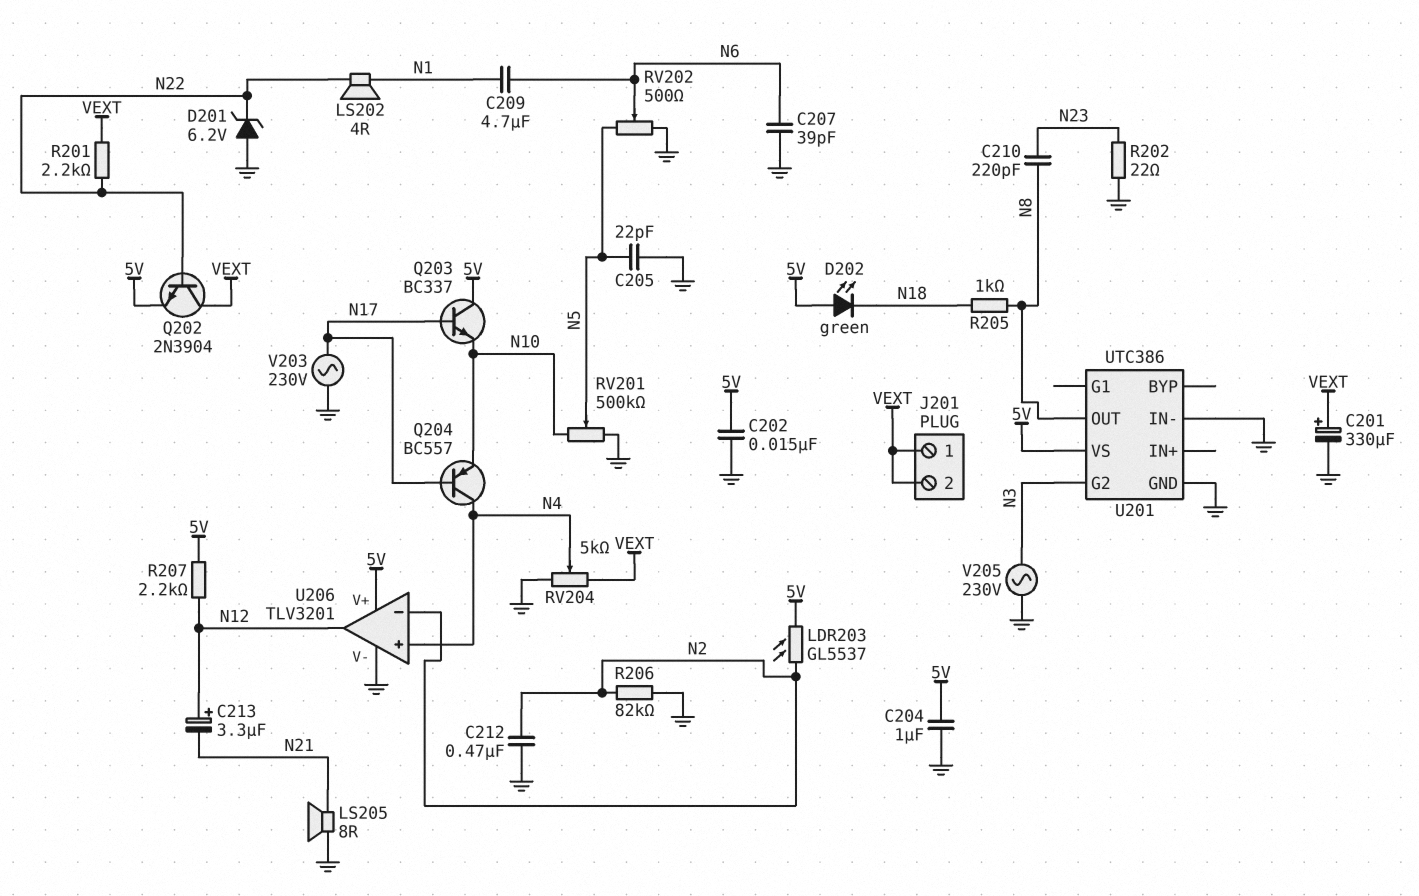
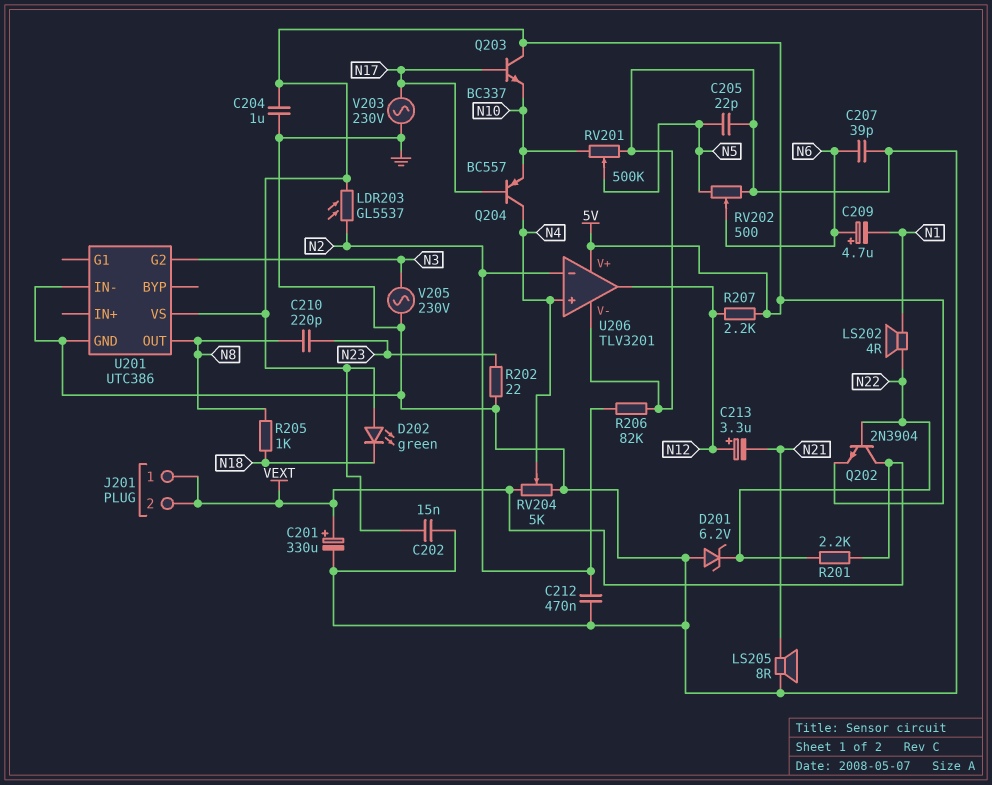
C209: 4.7uF (N1, N6) -> 4.7uF (plus N6, minus N1)

